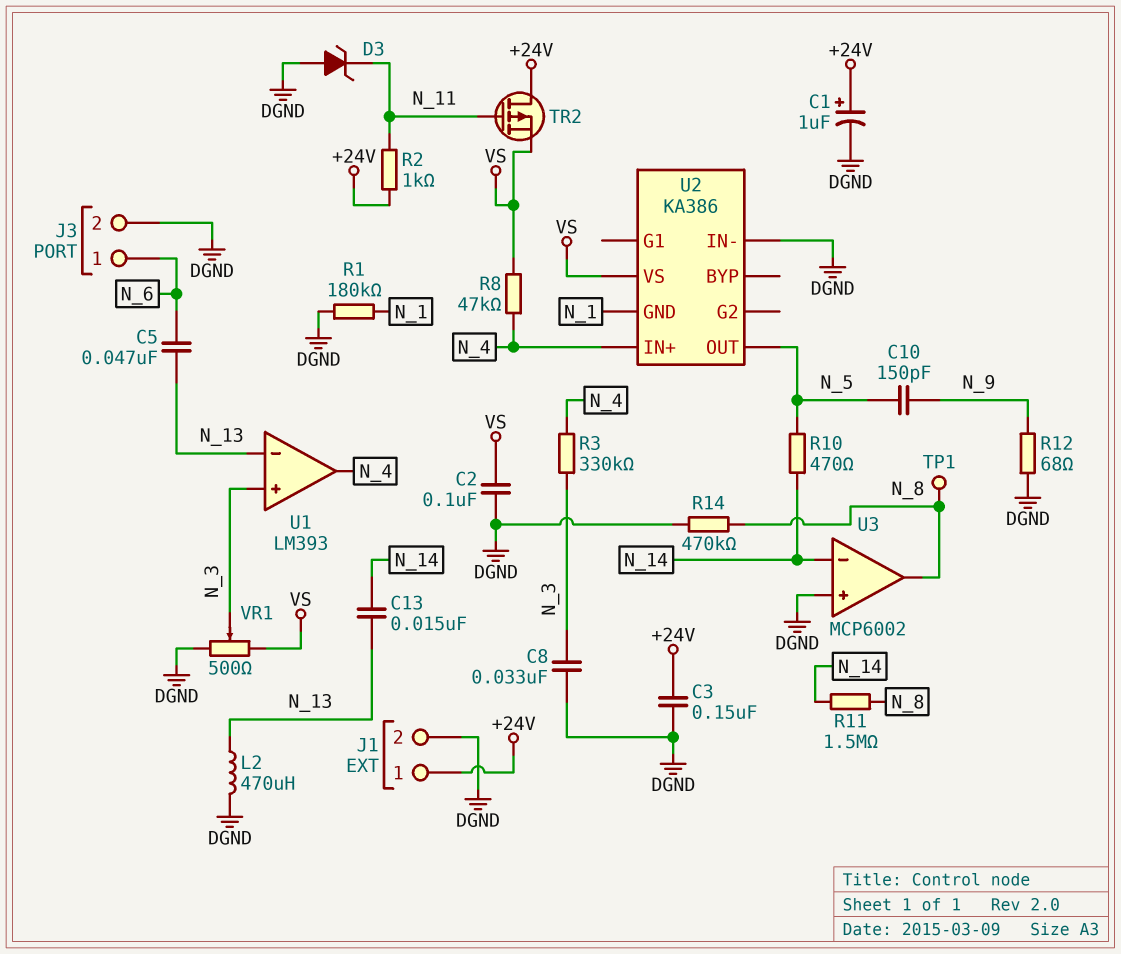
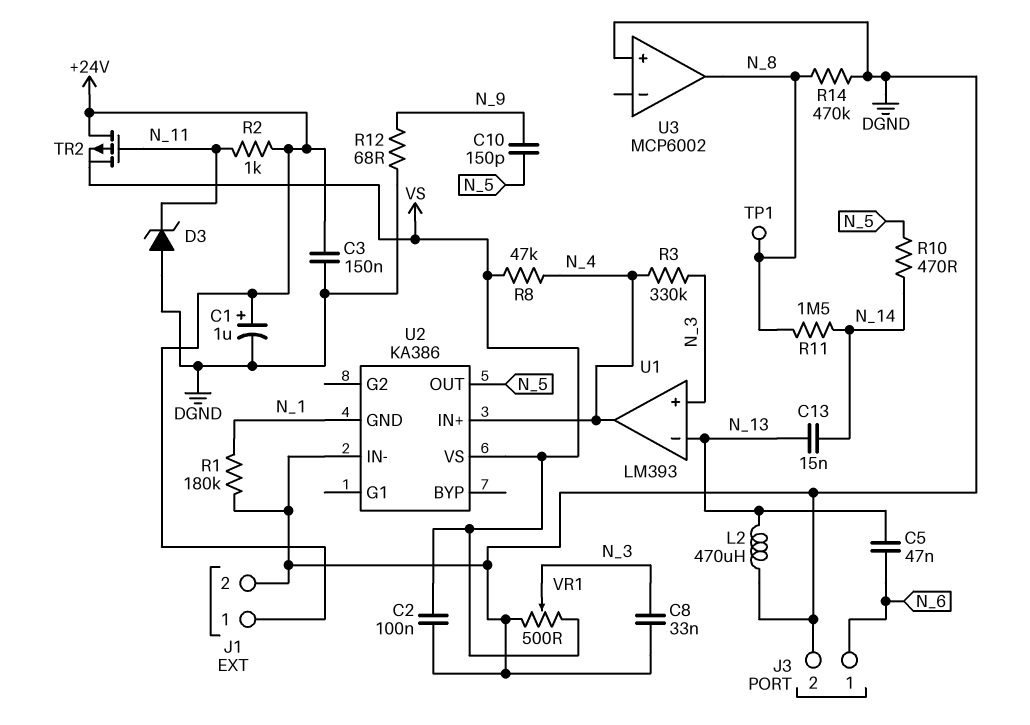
U3 pin in-: N_14 -> none

